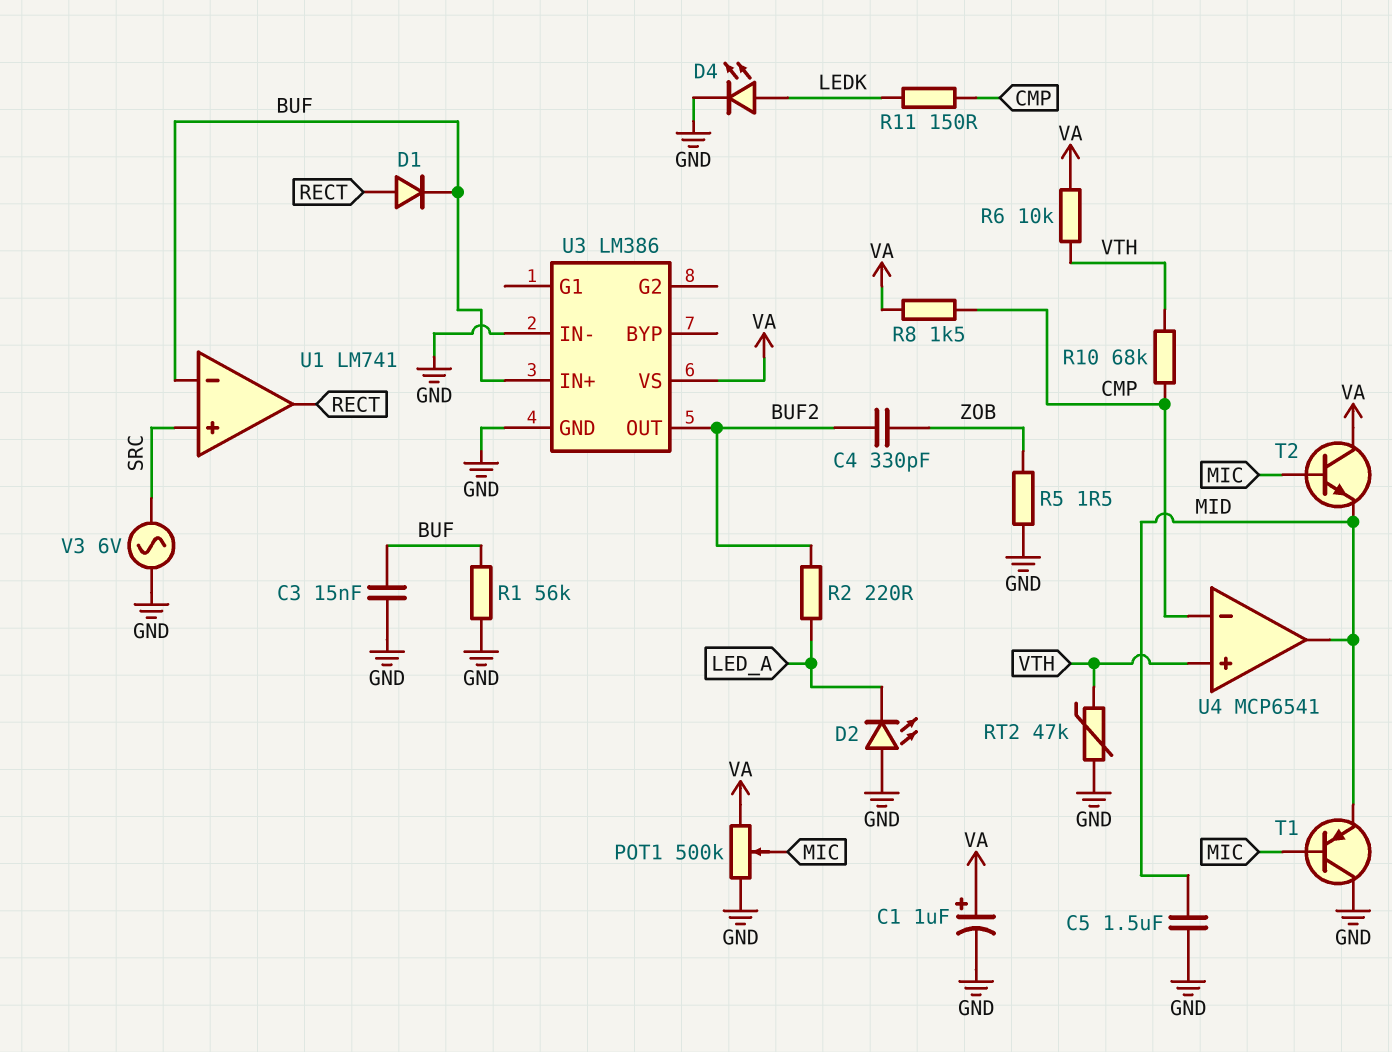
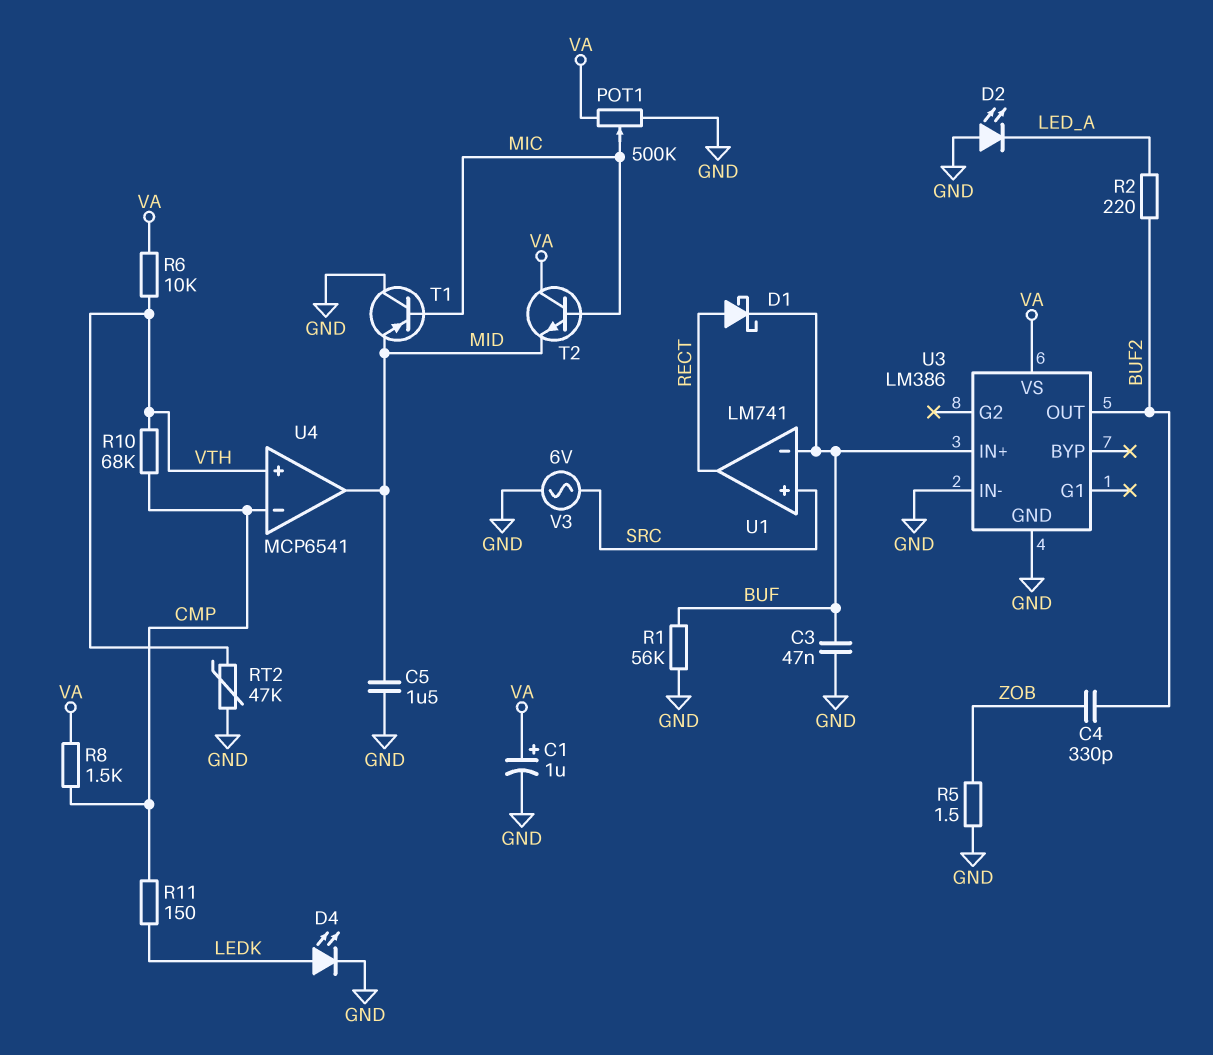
C3: 15nF (BUF, GND) -> 47nF (BUF, GND)
D1: diode (A RECT, K BUF) -> schottky (A RECT, K BUF)

